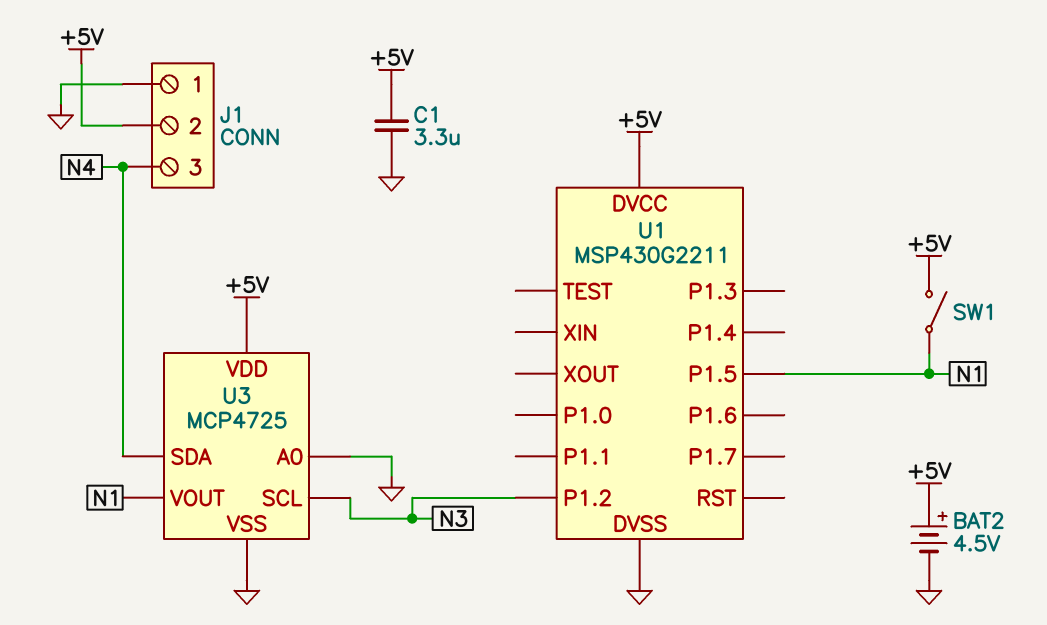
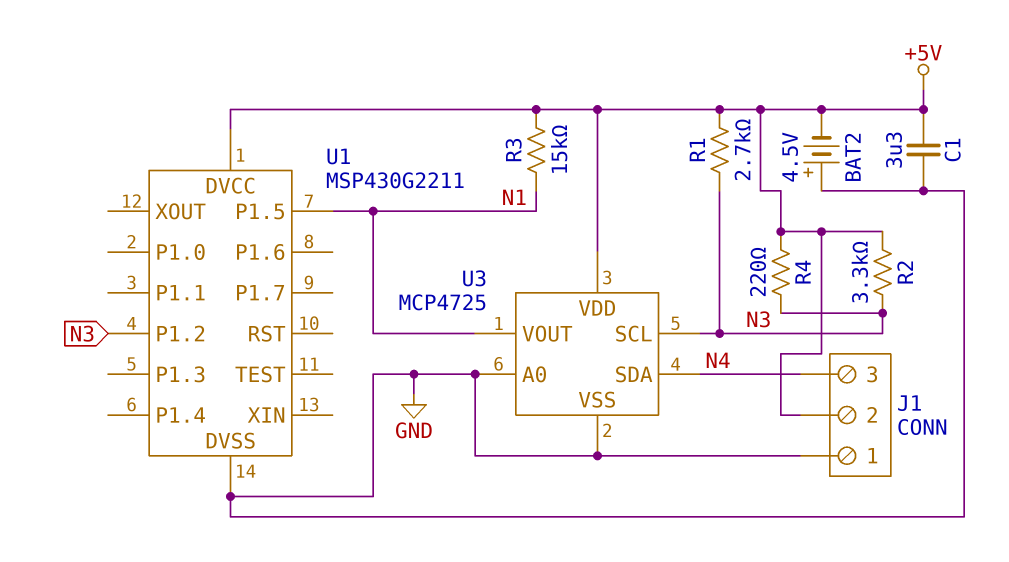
BAT2: 4.5V (plus +5V, minus GND) -> 4.5V (plus GND, minus +5V)
R1: none -> 2.7k (+5V, N3)
R2: none -> 3.3k (+5V, N3)
R3: none -> 15k (+5V, N1)
R4: none -> 220 (+5V, N3)
SW1: switch (+5V, N1) -> none

